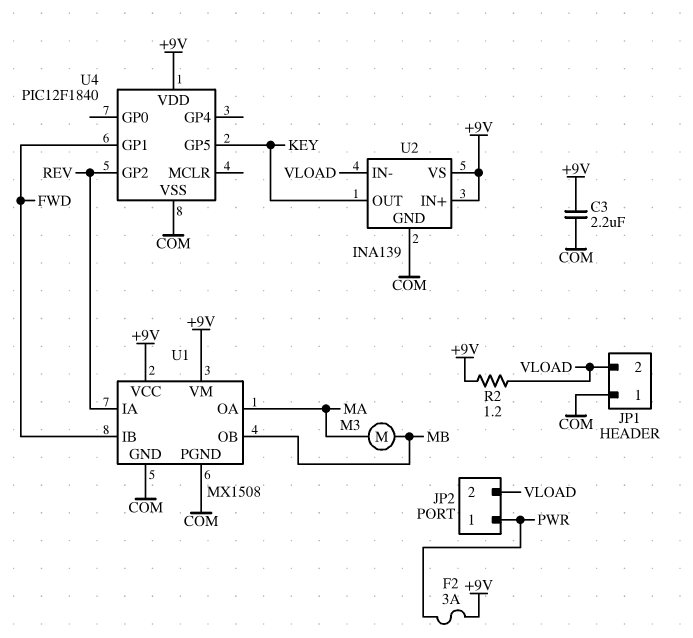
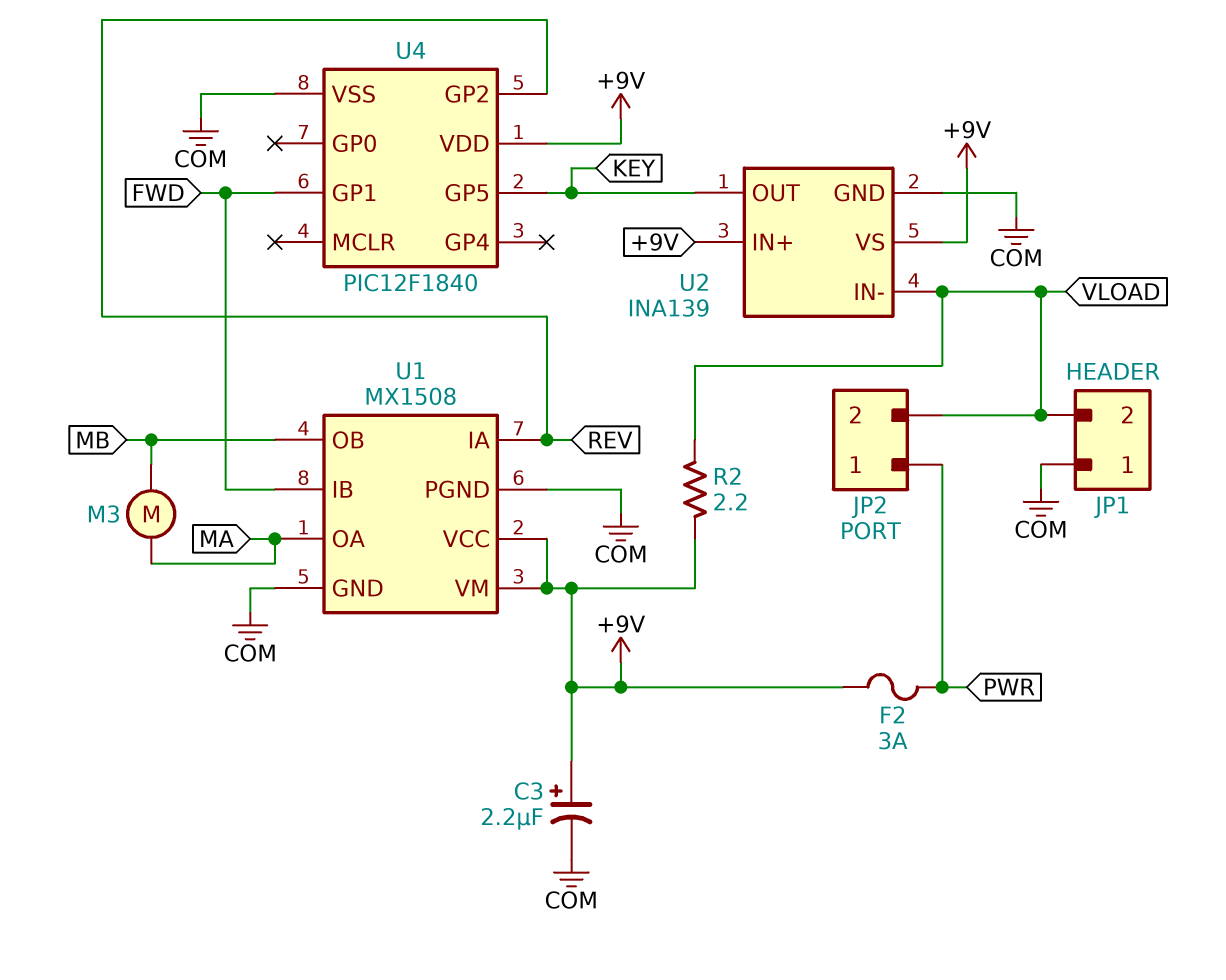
C3: 2.2uF (+9V, COM) -> 2.2uF (plus +9V, minus COM)
R2: 1.2 (+9V, VLOAD) -> 2.2 (+9V, VLOAD)

